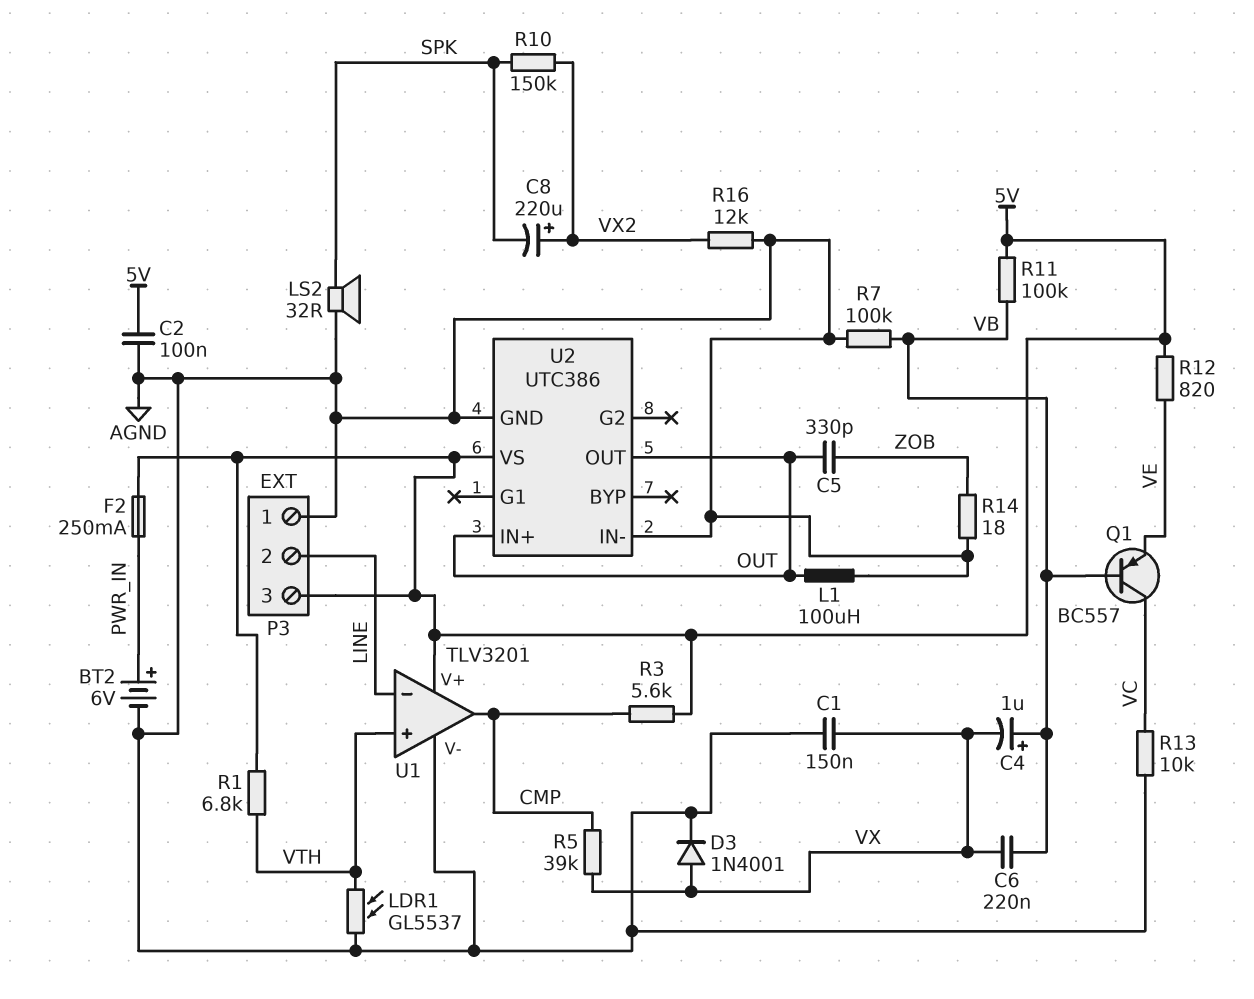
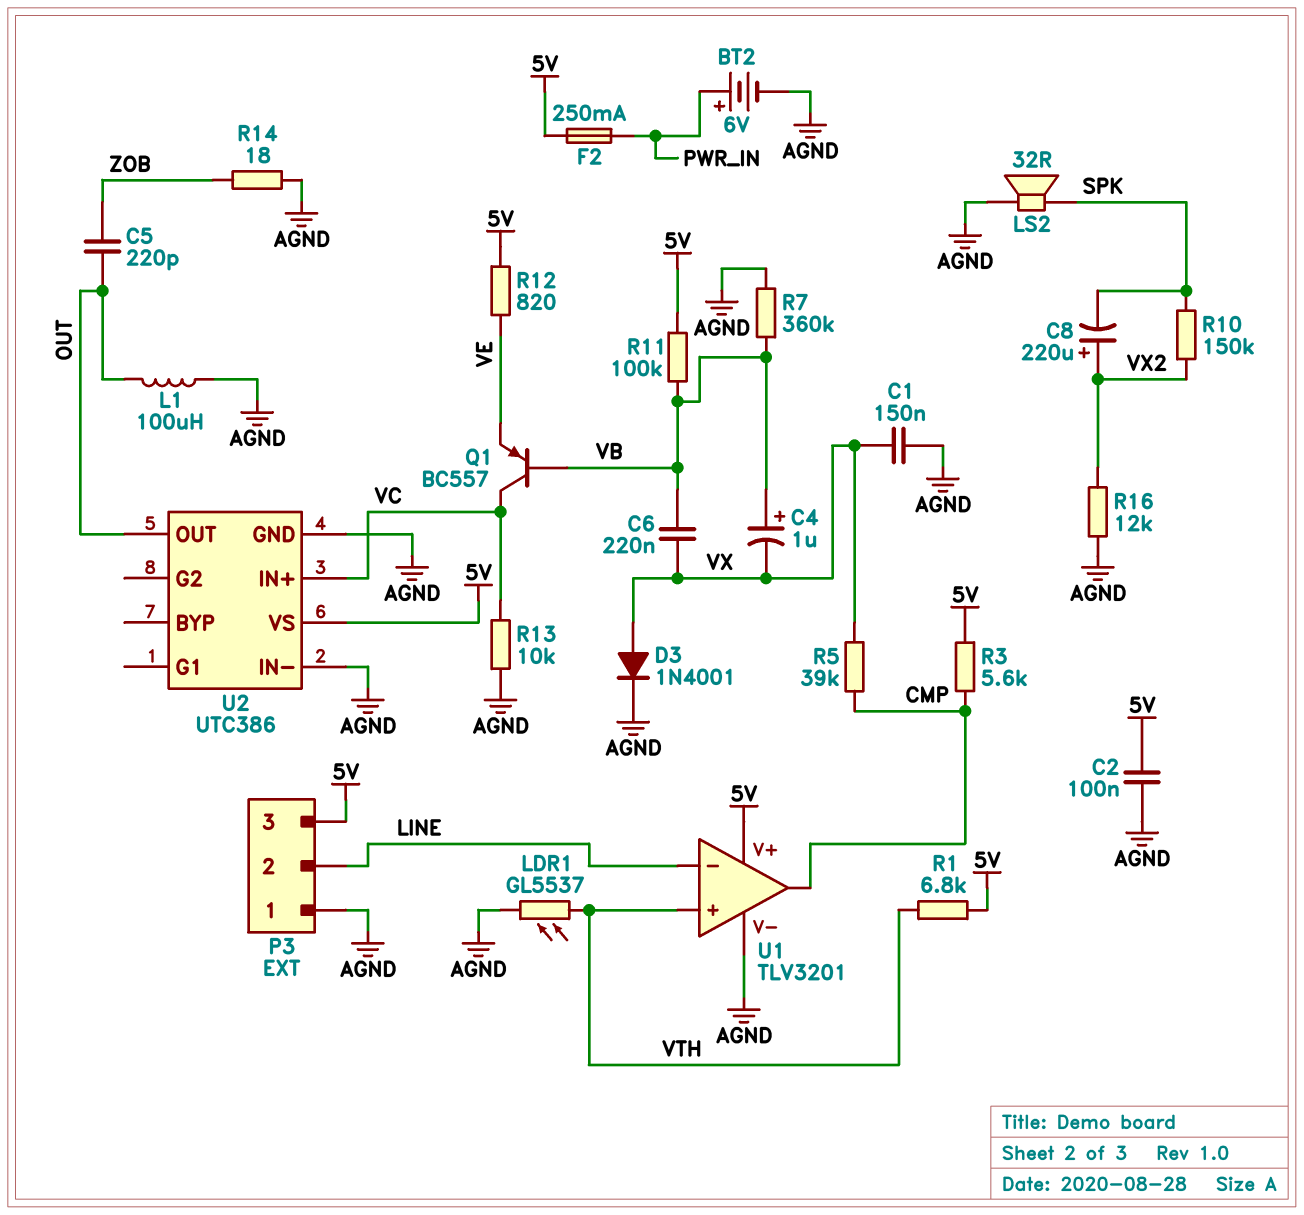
C5: 330pF (OUT, ZOB) -> 220pF (OUT, ZOB)
R7: 100k (AGND, VB) -> 360k (AGND, VB)
U2 pin IN+: OUT -> VC

